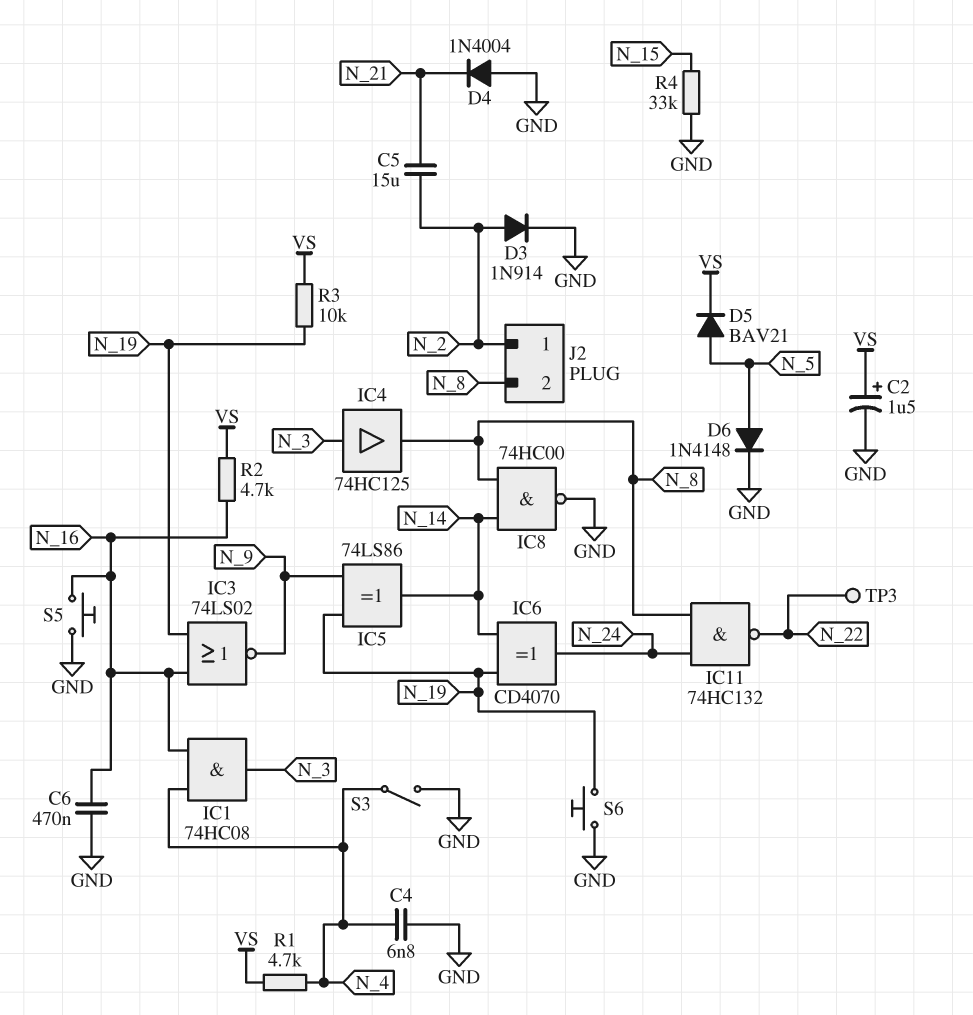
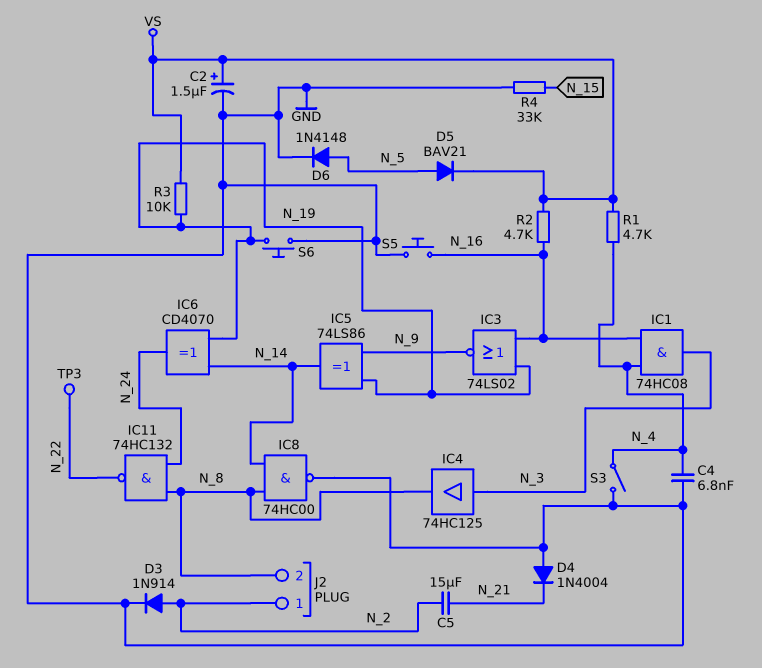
C6: 470nF (GND, N_16) -> none

